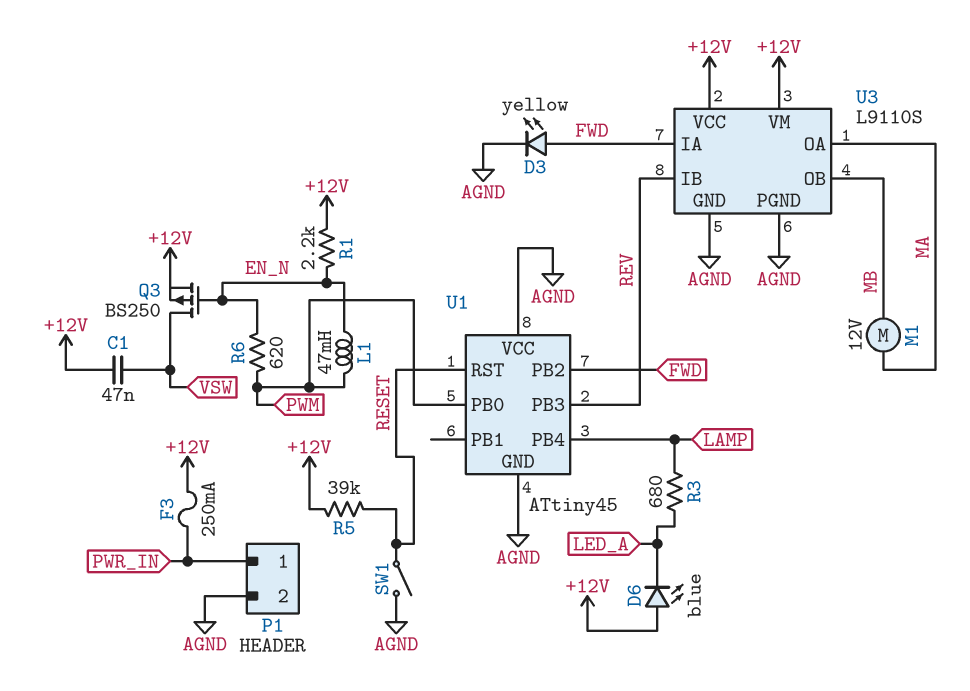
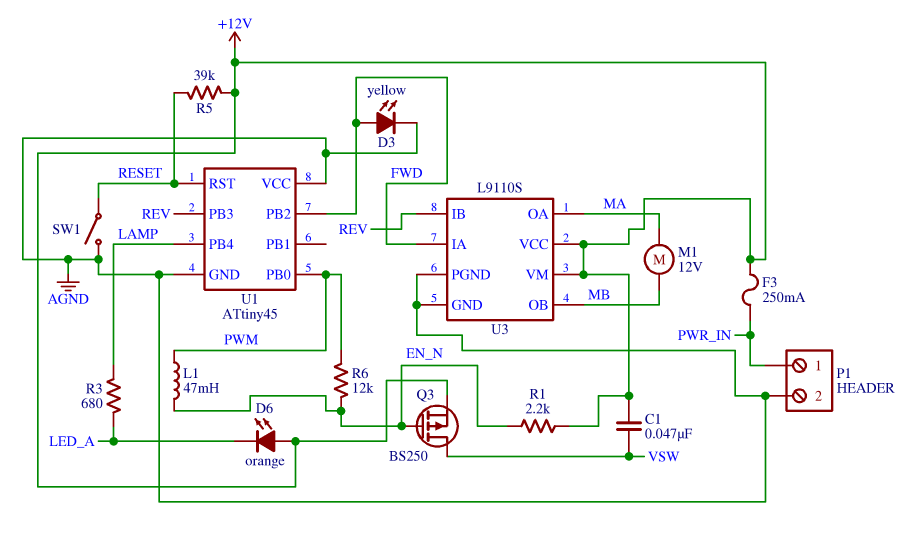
D6: LED blue (A +12V, K LED_A) -> LED orange (A +12V, K LED_A)
R6: 620 (EN_N, PWM) -> 12k (EN_N, PWM)

